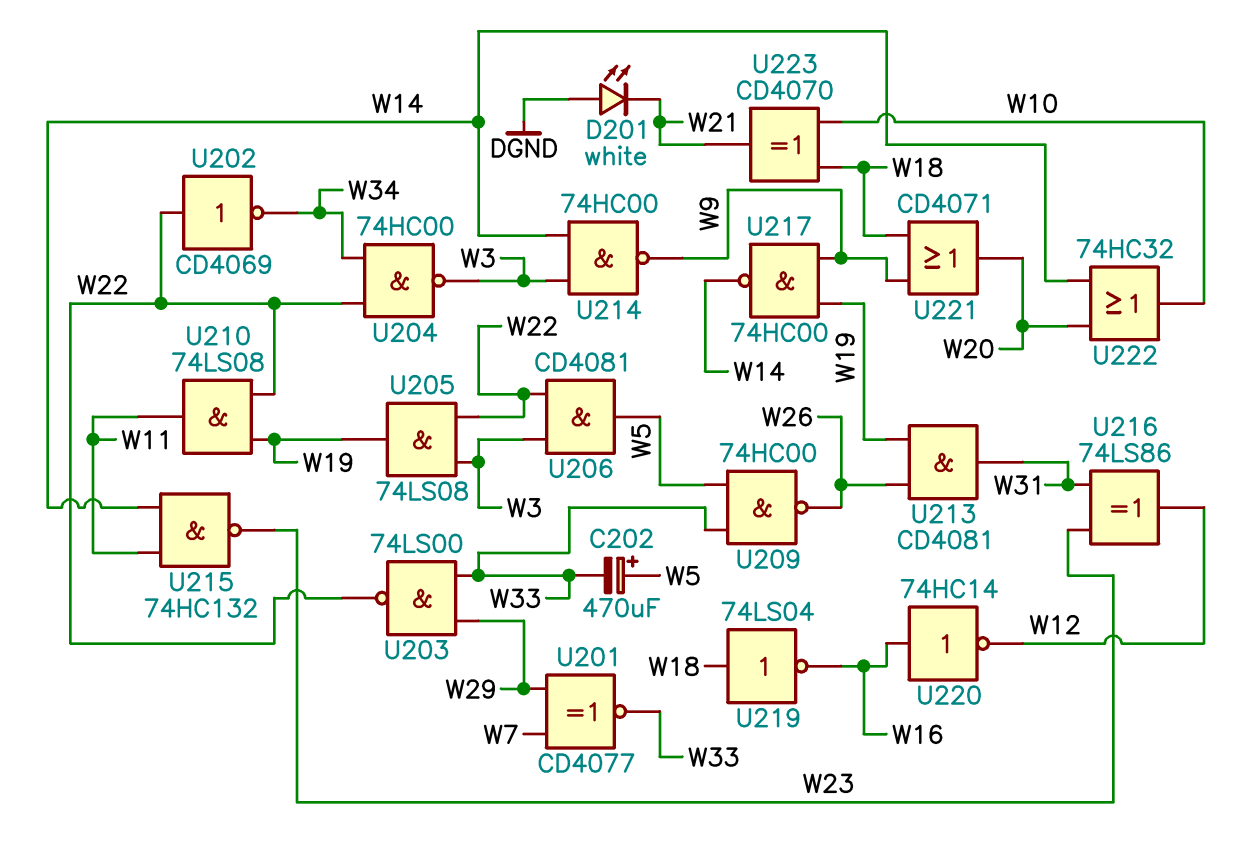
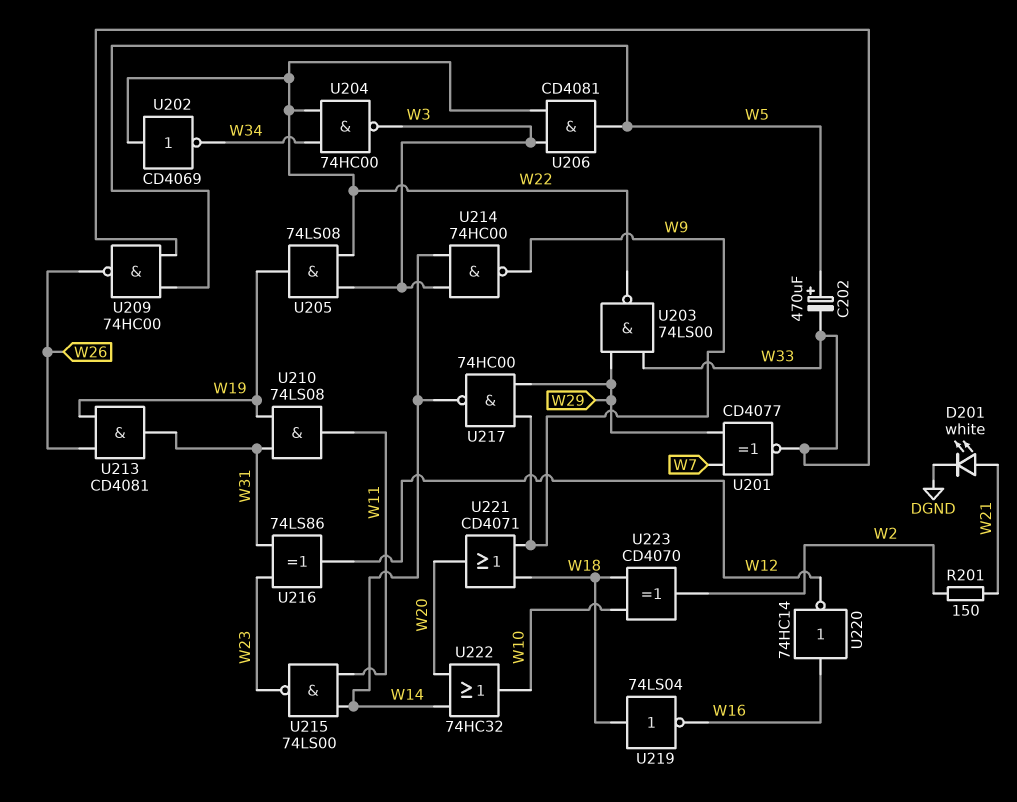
D201: LED white (A DGND, K W21) -> LED white (A W21, K DGND)
R201: none -> 150 (W2, W21)
U210: AND 74LS08 (in W19, in W22, out W11) -> AND 74LS08 (in W19, in W31, out W11)
U215: NAND 74HC132 (in W11, in W14, out W23) -> NAND 74LS00 (in W11, in W14, out W23)
U217: NAND 74HC00 (in W9, in W19, out W14) -> NAND 74HC00 (in W9, in W29, out W14)
U223: XOR CD4070 (in W10, in W18, out W21) -> XOR CD4070 (in W10, in W18, out W2)

